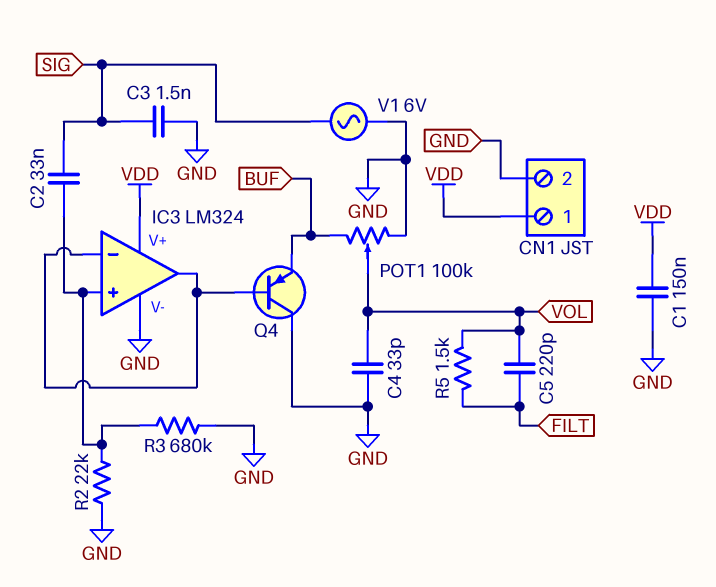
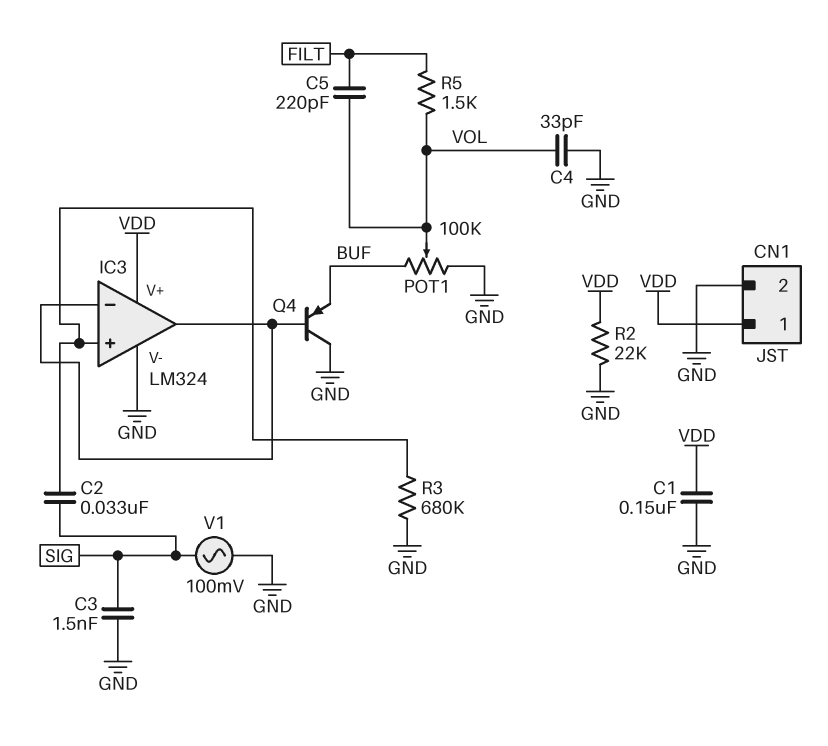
R2: 22k (GND, IC3/in+) -> 22k (GND, VDD)
V1: AC 6V (GND, SIG) -> AC 100mV (GND, SIG)

